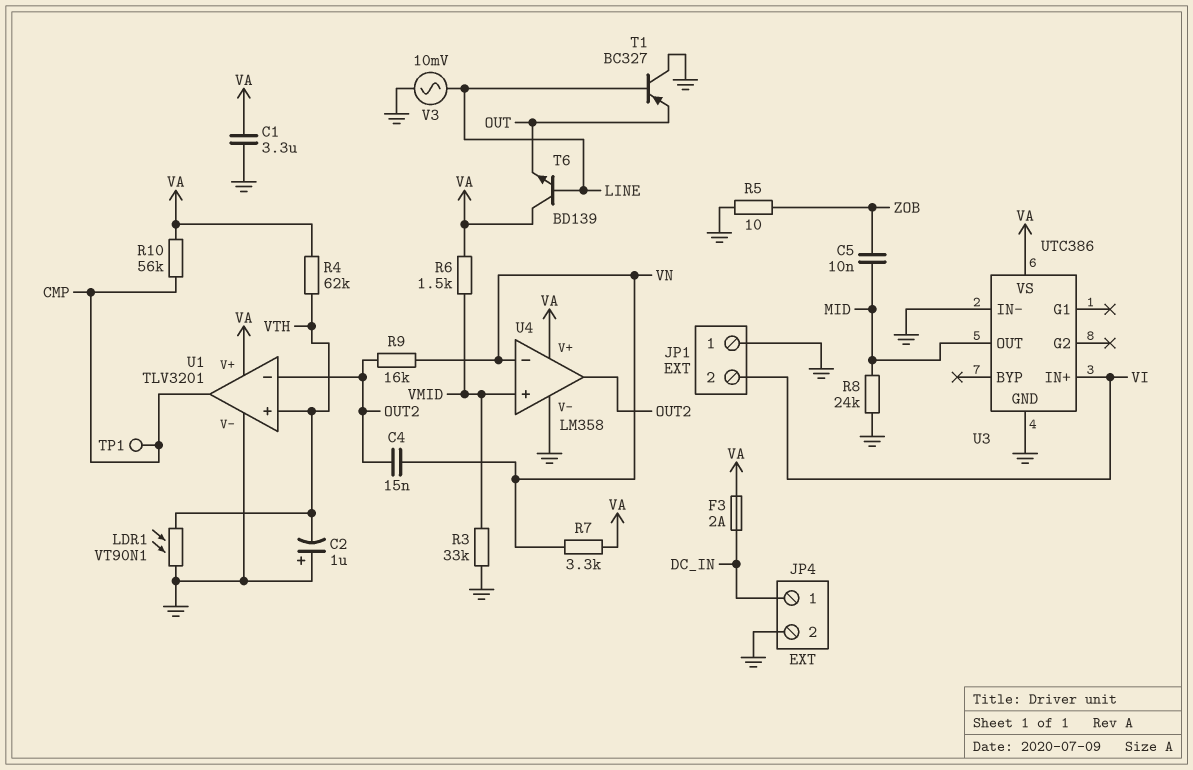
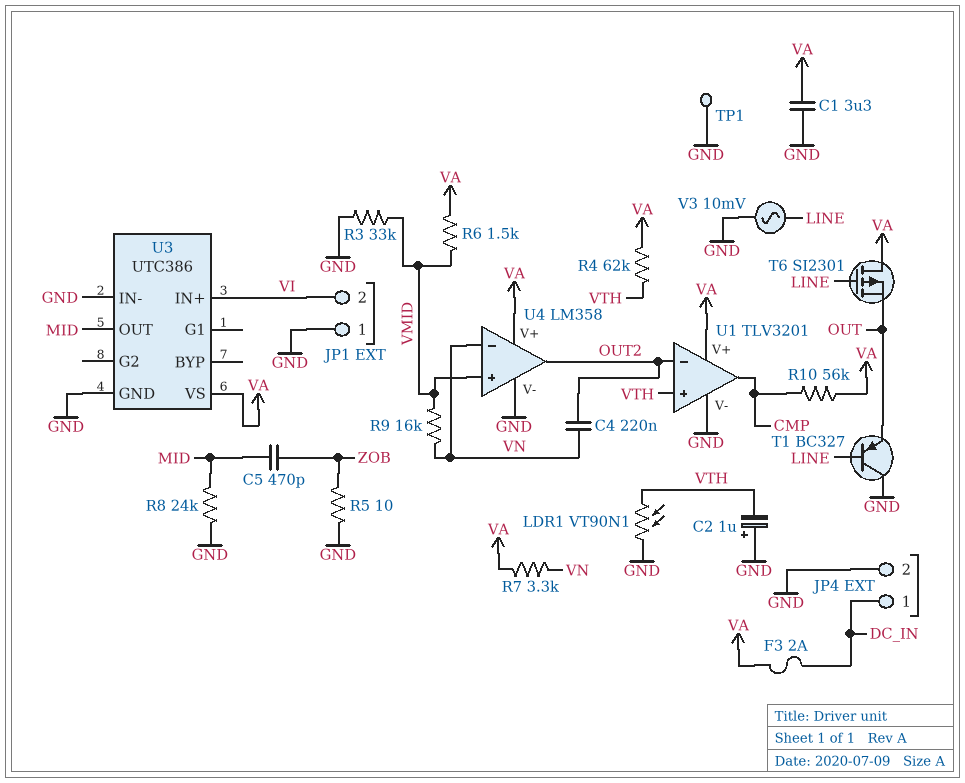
C4: 15nF (OUT2, VN) -> 220nF (OUT2, VN)
C5: 10nF (MID, ZOB) -> 470pF (MID, ZOB)
R9: 16k (OUT2, VN) -> 16k (VMID, VN)
T6: NPN BD139 (B LINE, C VA, E OUT) -> PMOS SI2301 (G LINE, D VA, S OUT)
TP1: test point (CMP) -> test point (GND)

